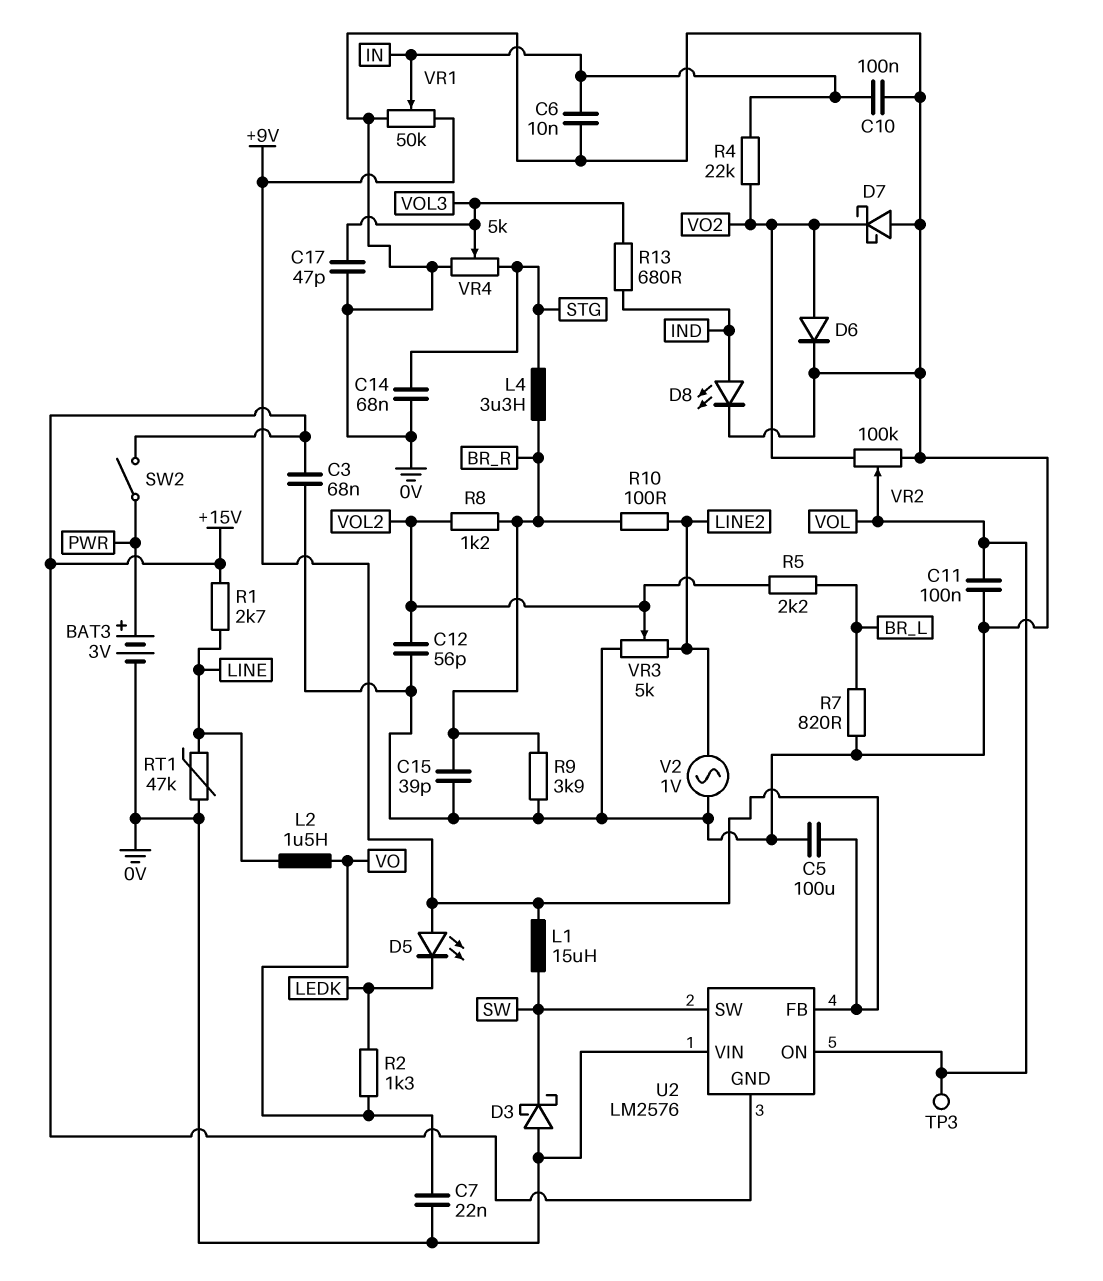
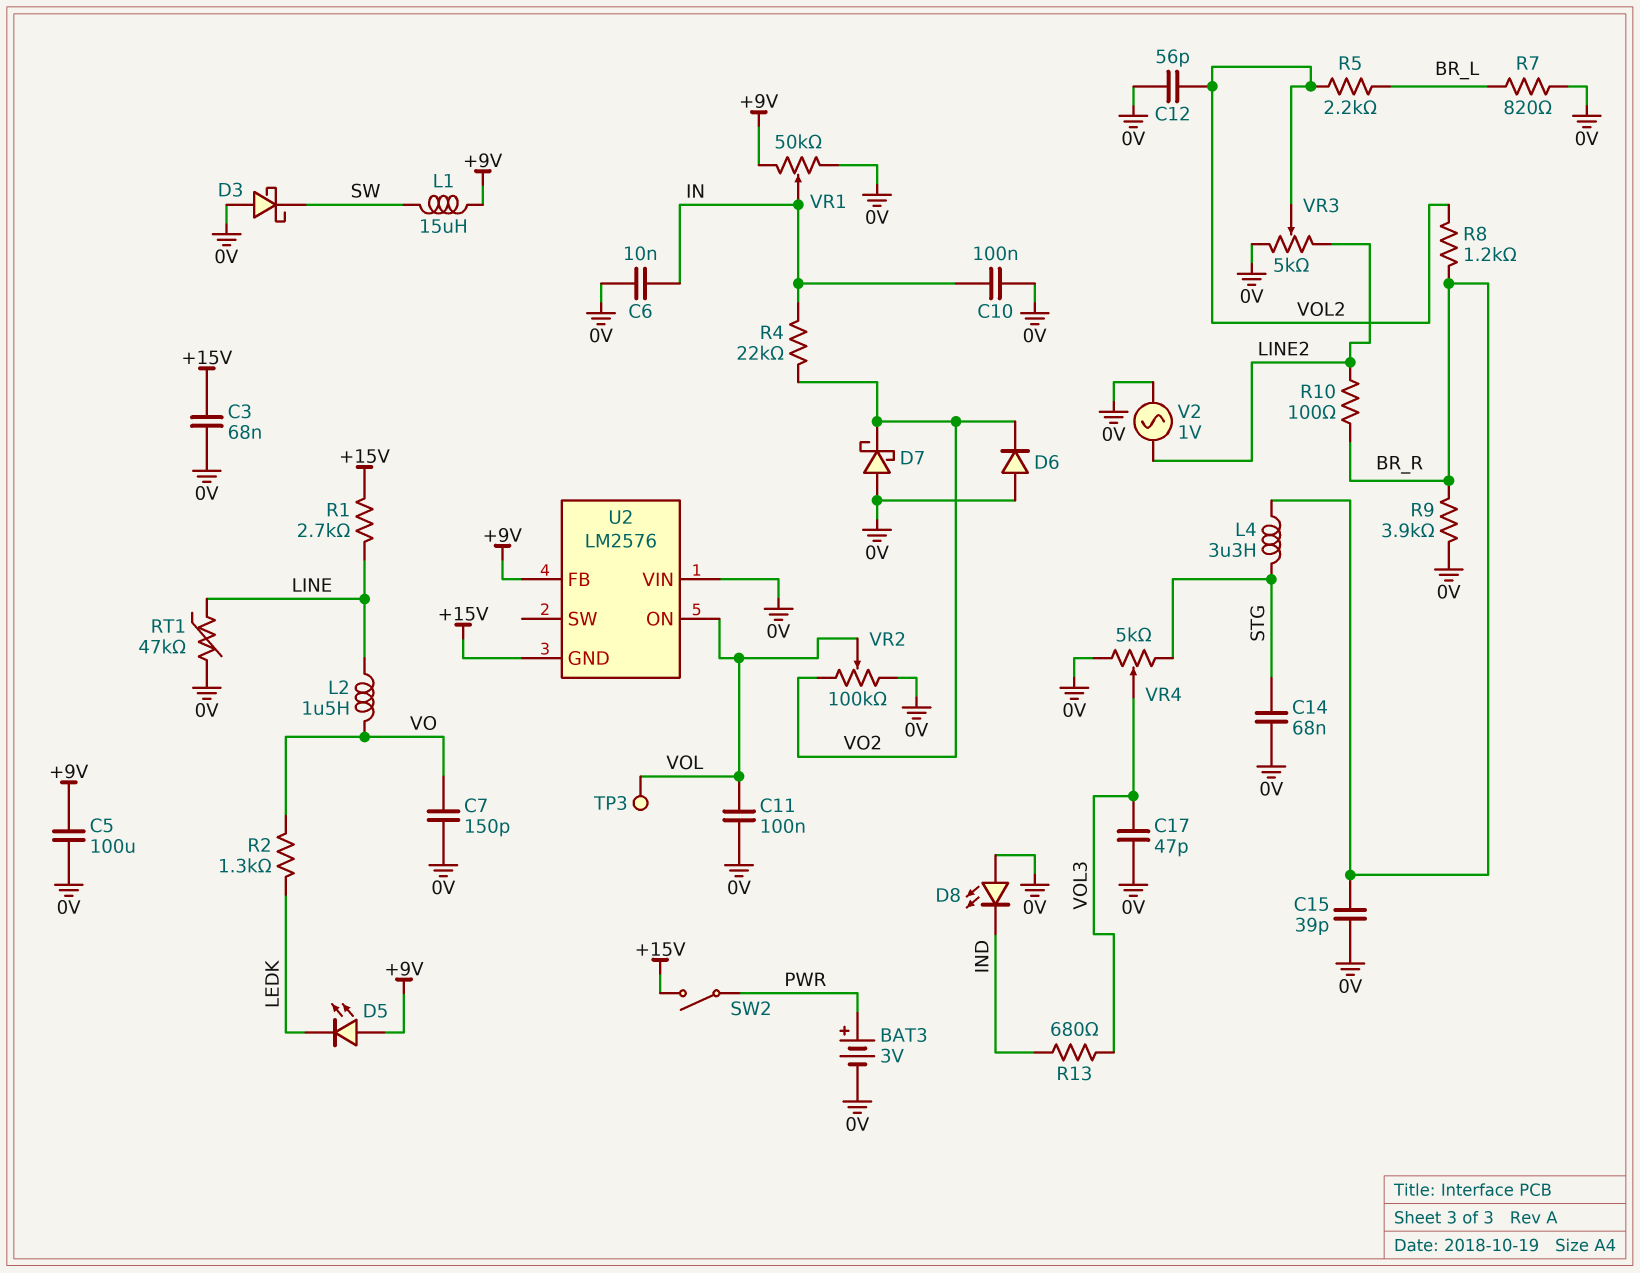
C7: 22nF (0V, VO) -> 150pF (0V, VO)
D6: diode (A VO2, K 0V) -> diode (A 0V, K VO2)
D8: LED (A IND, K 0V) -> LED (A 0V, K IND)
U2 pin SW: SW -> none

